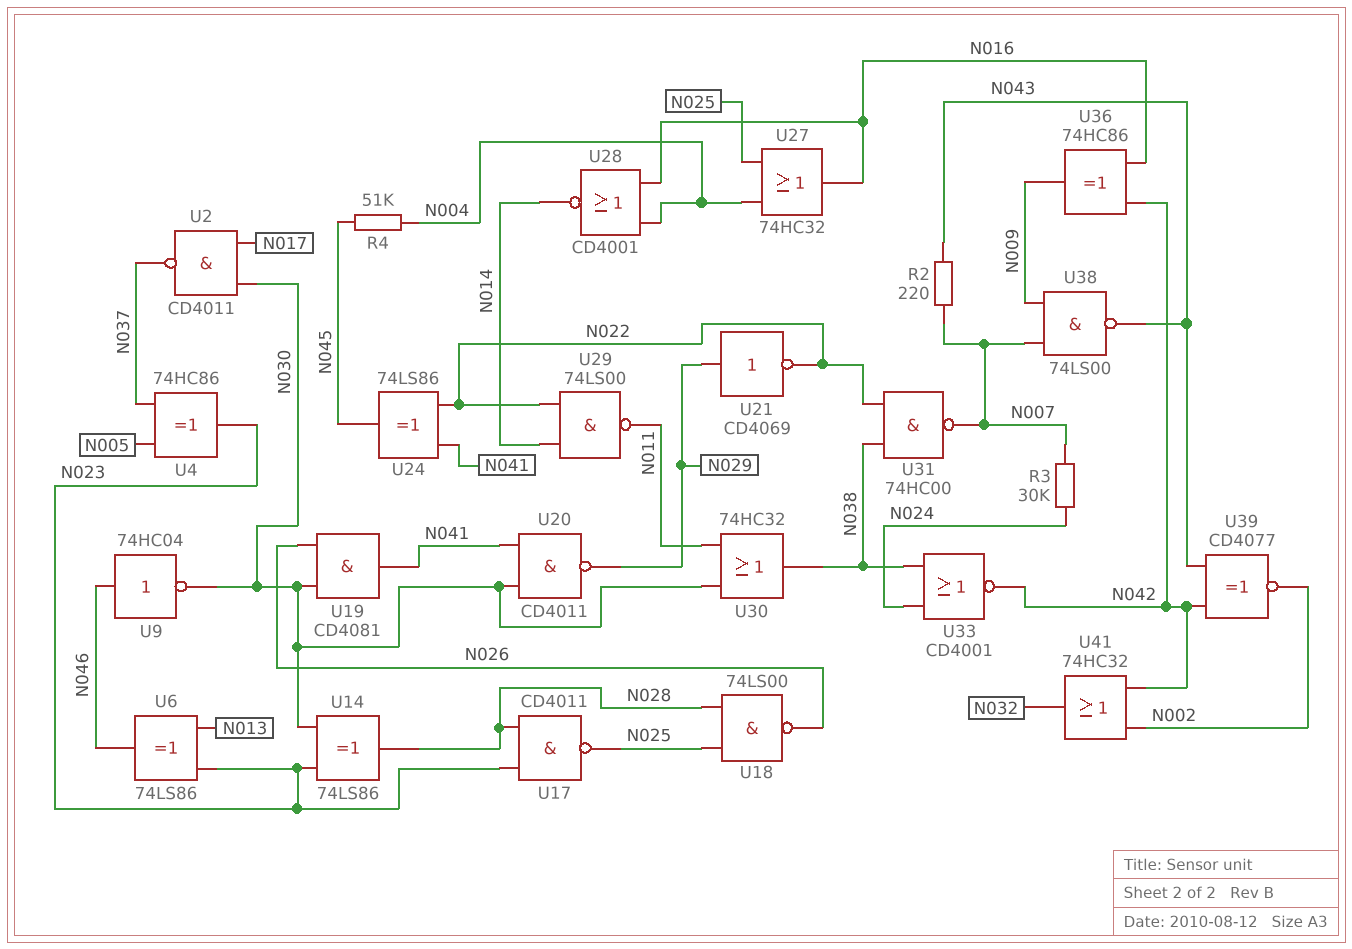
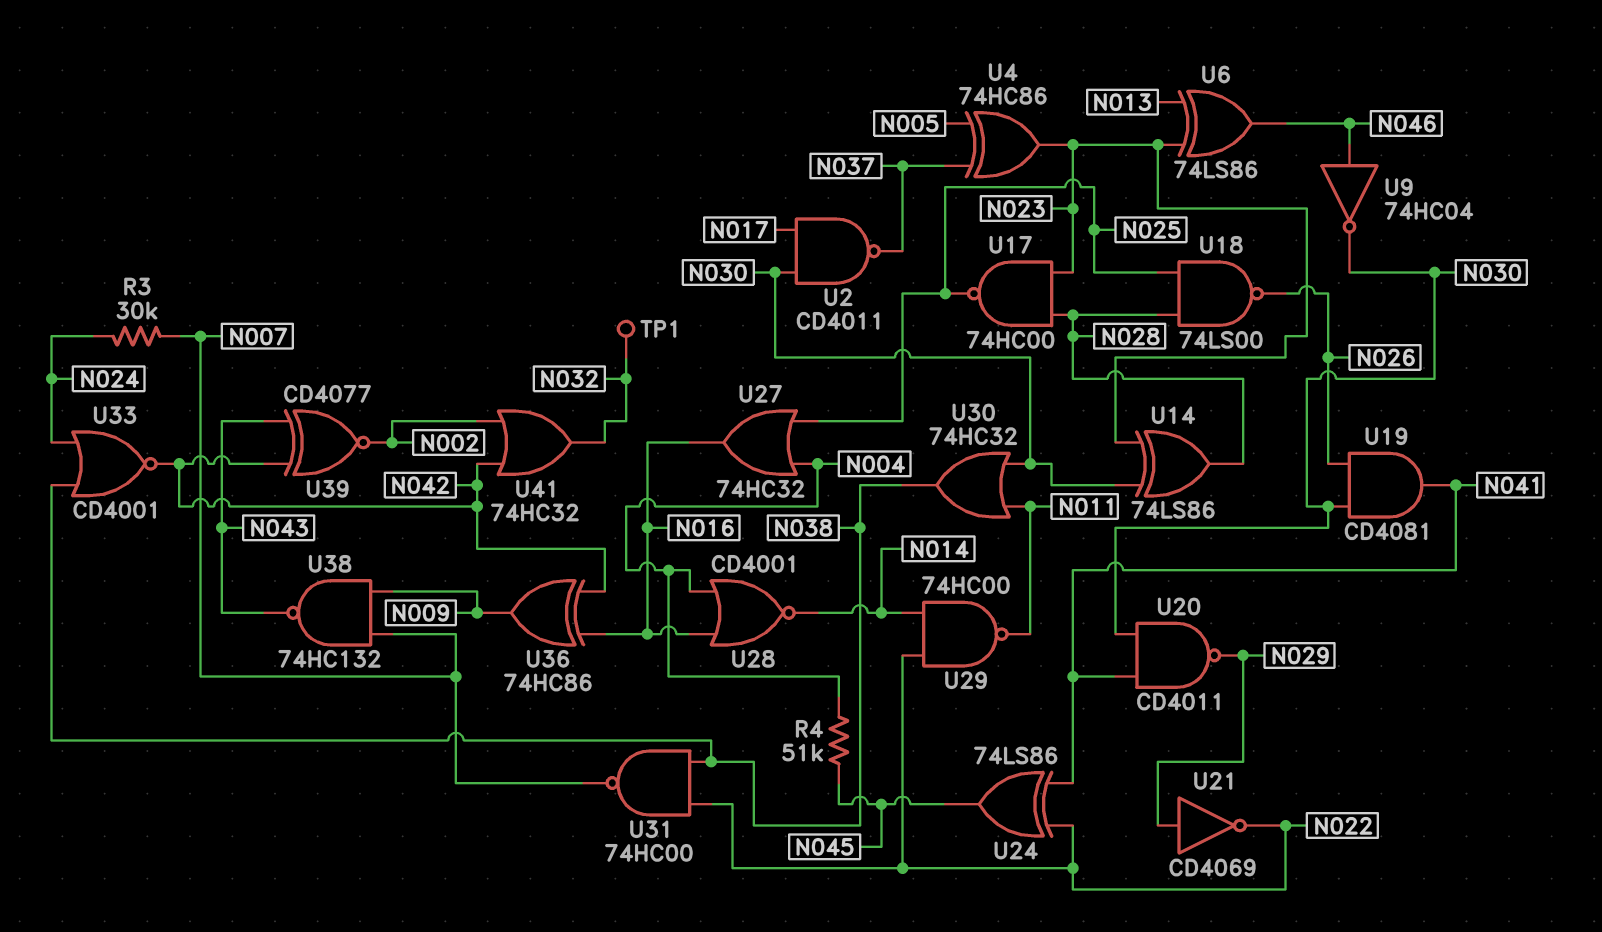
R2: 220 (N007, N043) -> none
TP1: none -> test point (N032)
U17: NAND CD4011 (in N023, in N028, out N025) -> NAND 74HC00 (in N023, in N028, out N025)
U29: NAND 74LS00 (in N014, in N022, out N011) -> NAND 74HC00 (in N014, in N022, out N011)
U38: NAND 74LS00 (in N007, in N009, out N043) -> NAND 74HC132 (in N007, in N009, out N043)

